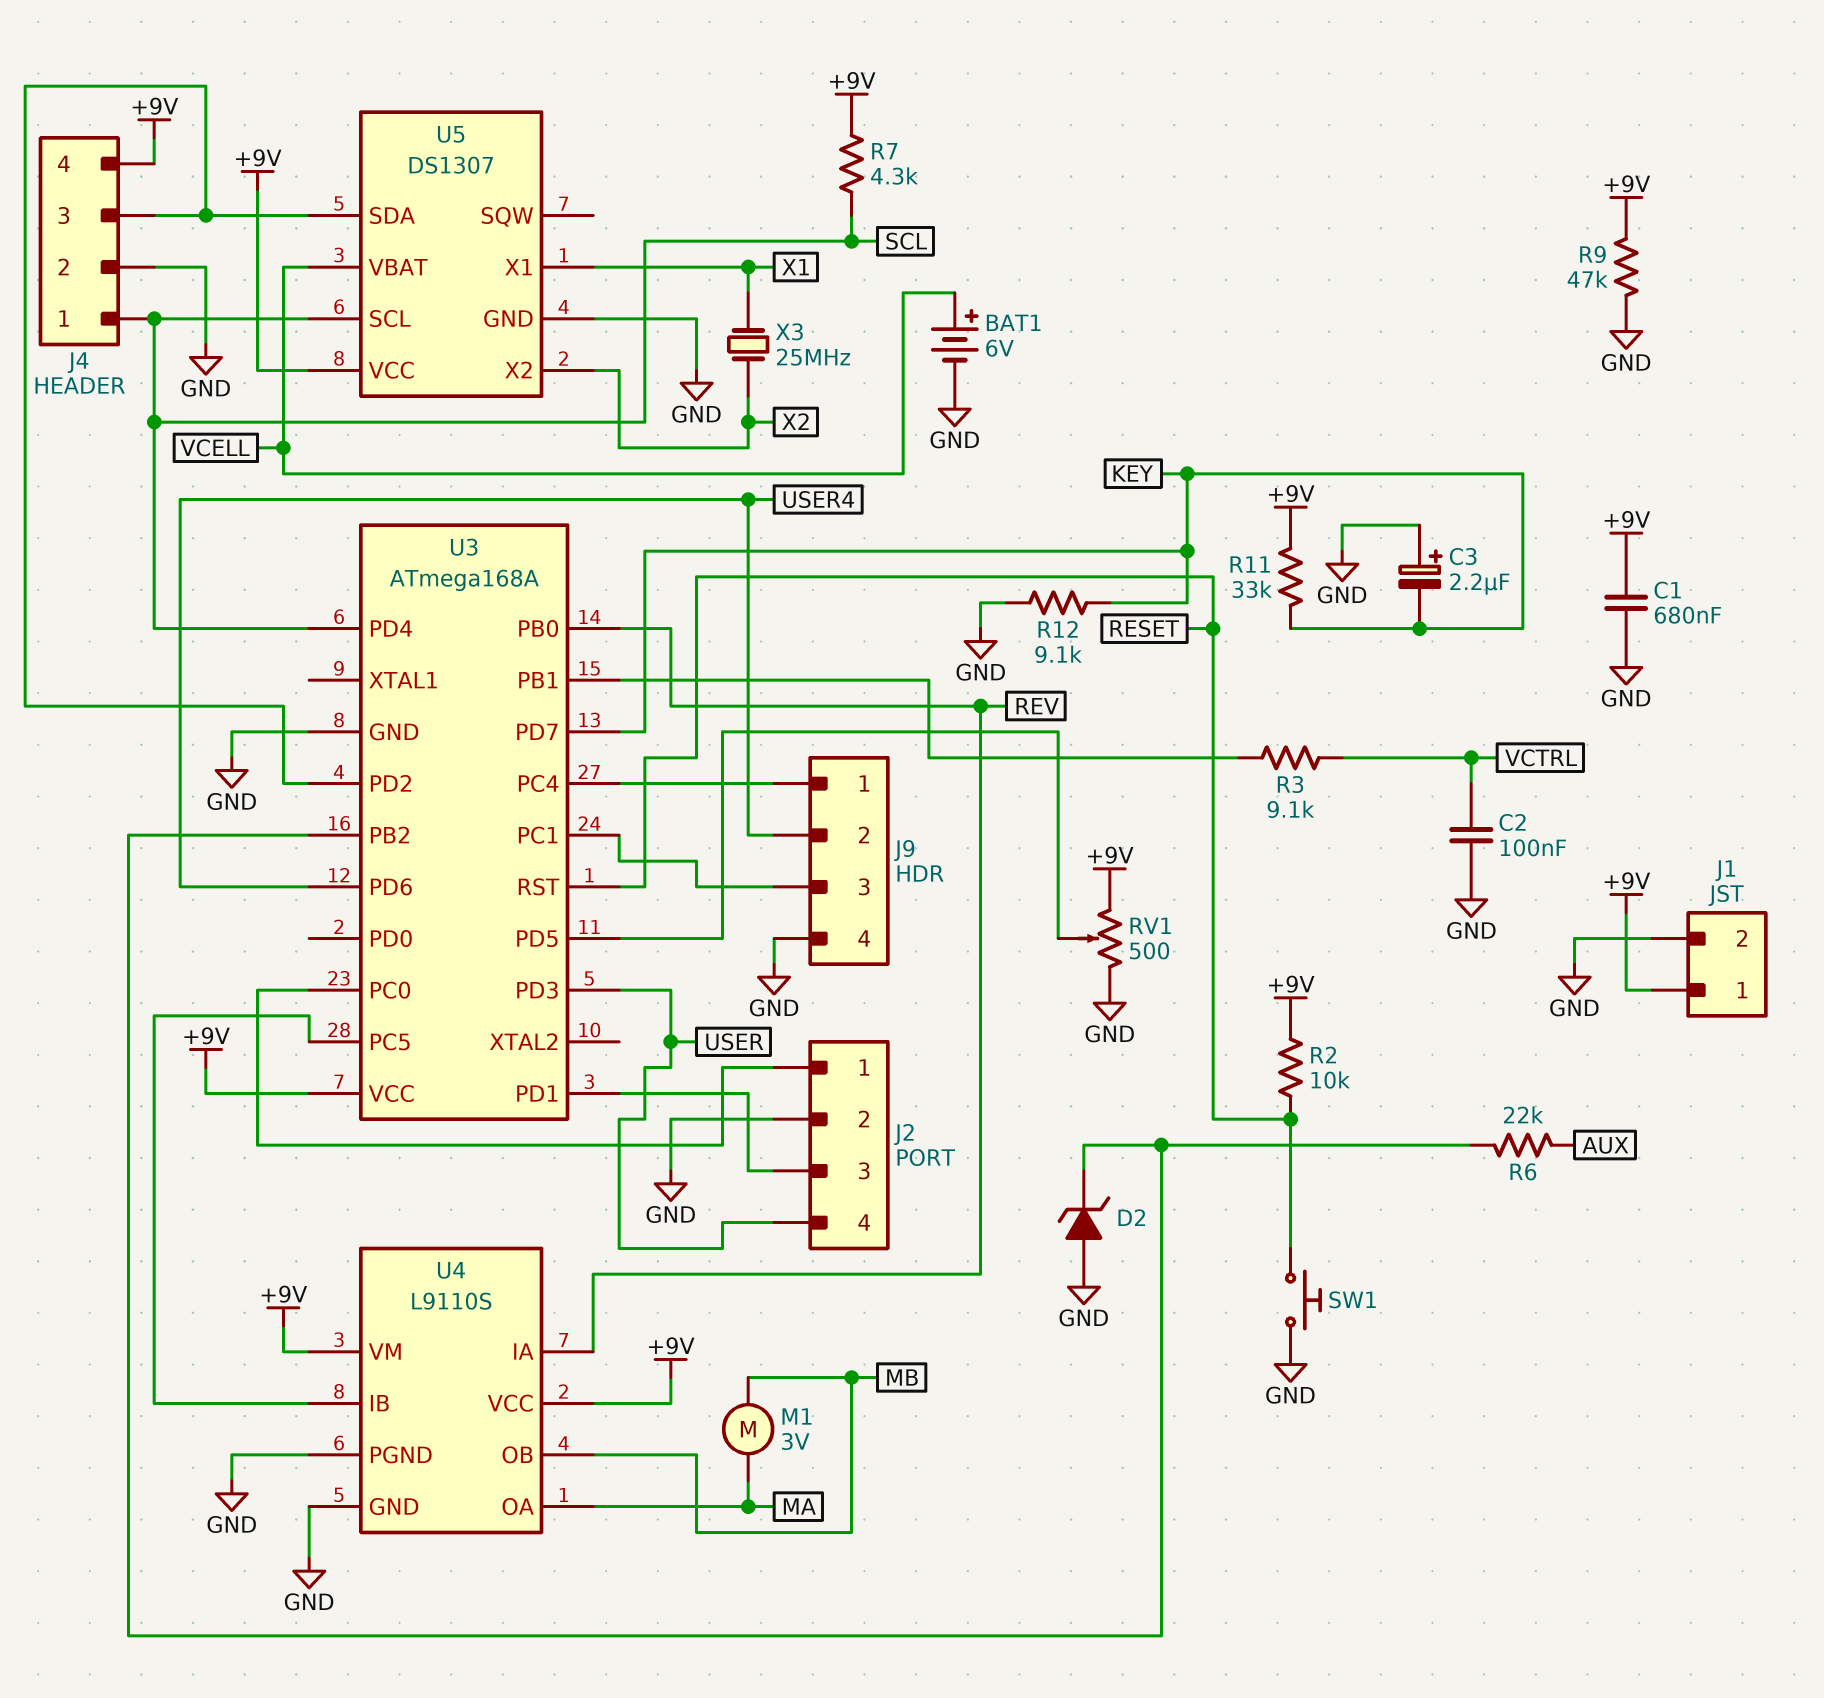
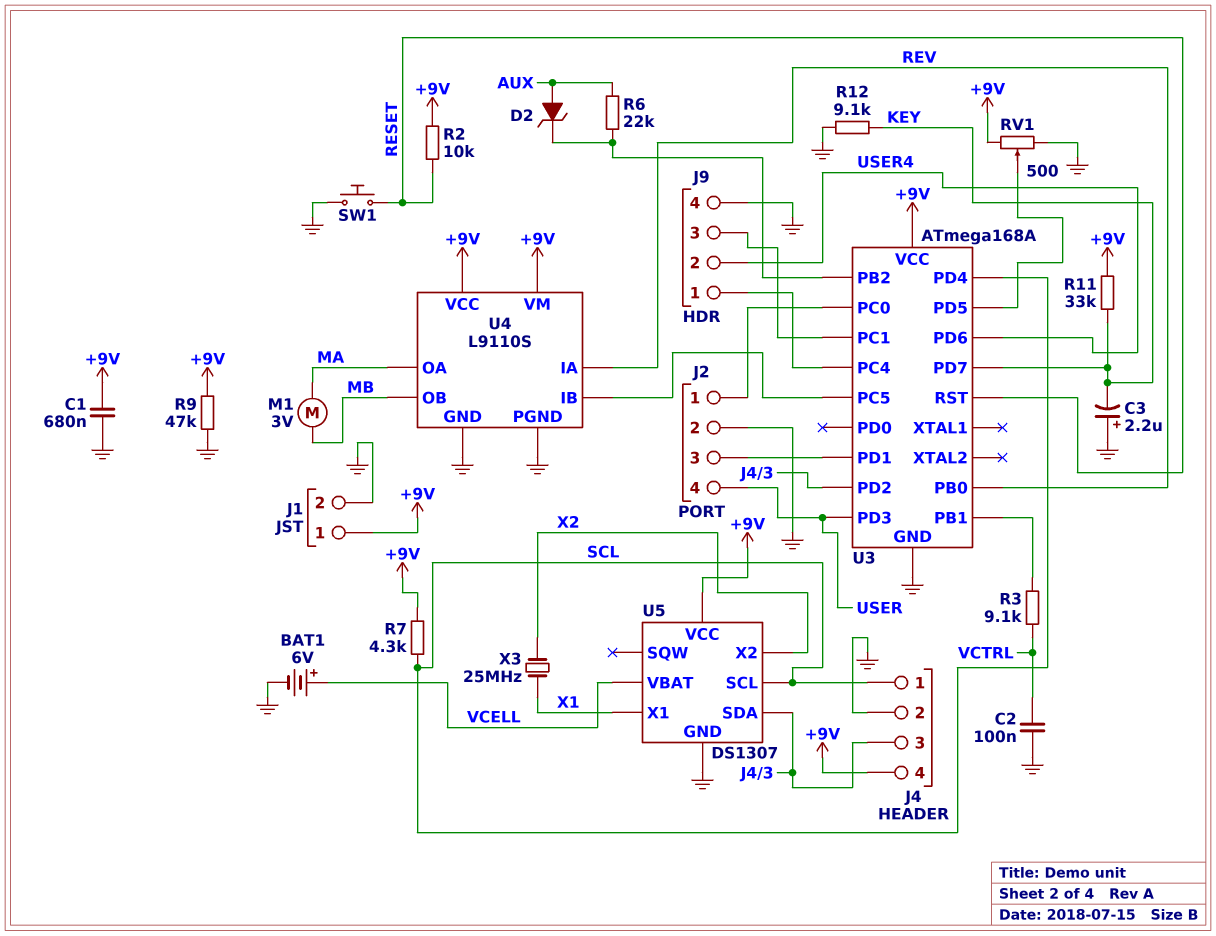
D2: zener (A GND, K U3/PB2) -> zener (A AUX, K U3/PB2)

